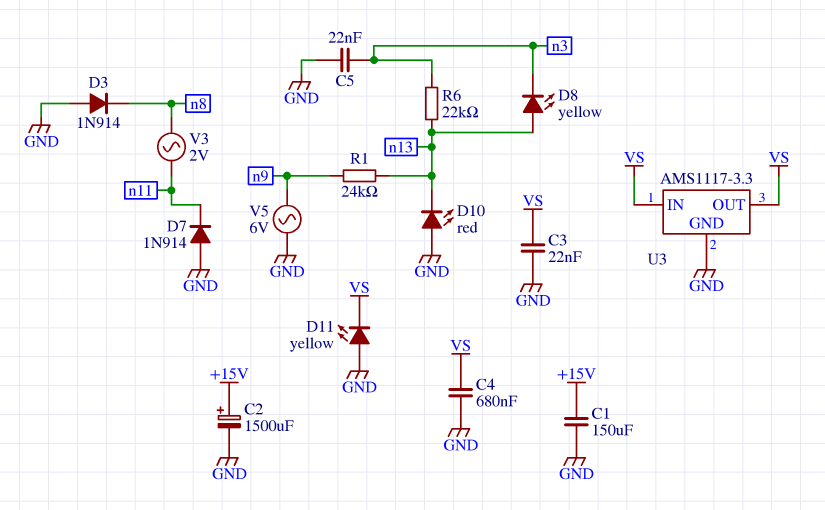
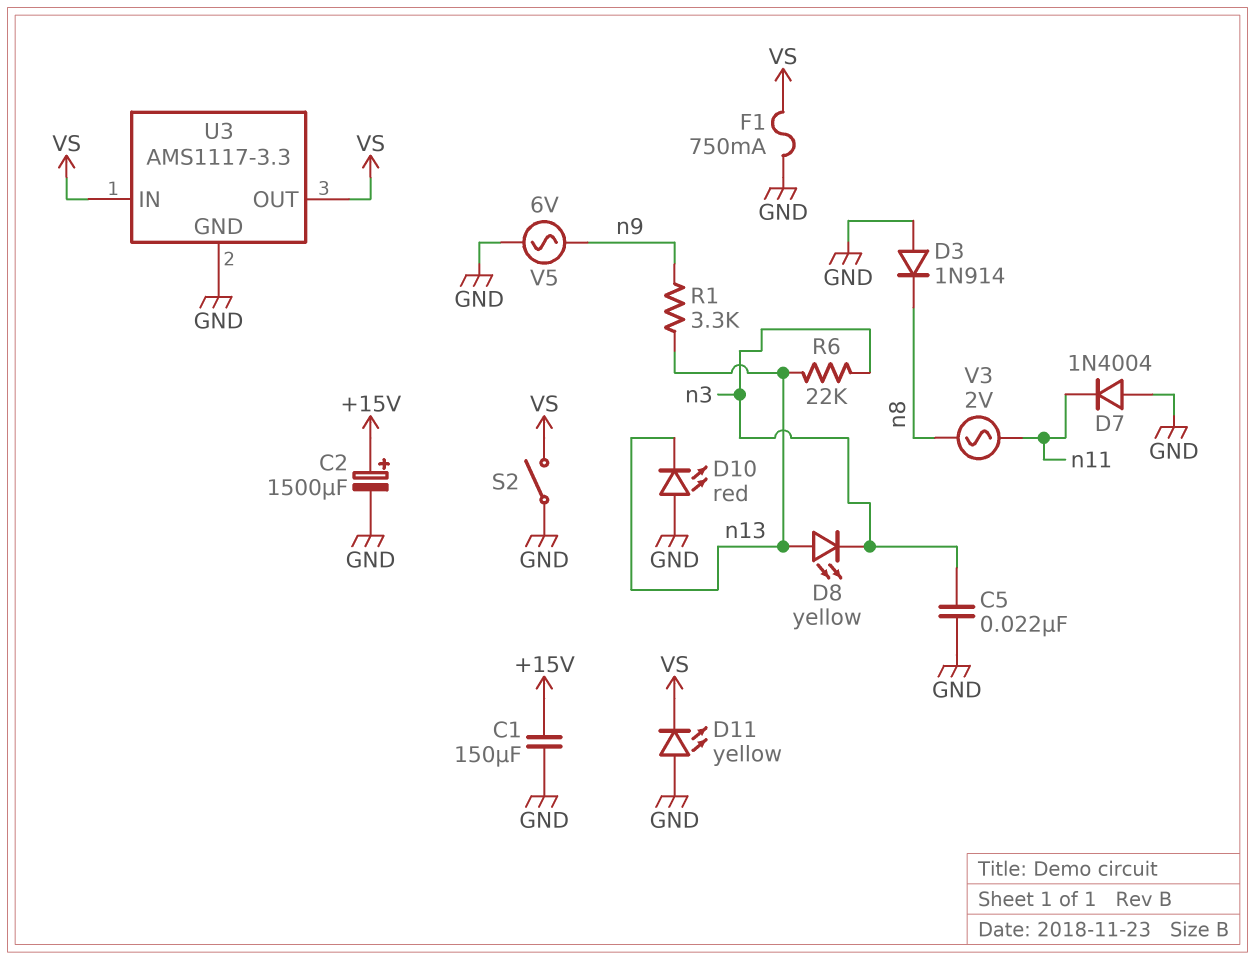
C3: 22nF (GND, VS) -> none
C4: 680nF (GND, VS) -> none
D7: diode 1N914 (A GND, K n11) -> diode 1N4004 (A GND, K n11)
F1: none -> 750mA (GND, VS)
R1: 24k (n9, n13) -> 3.3k (n9, n13)
S2: none -> switch (GND, VS)

